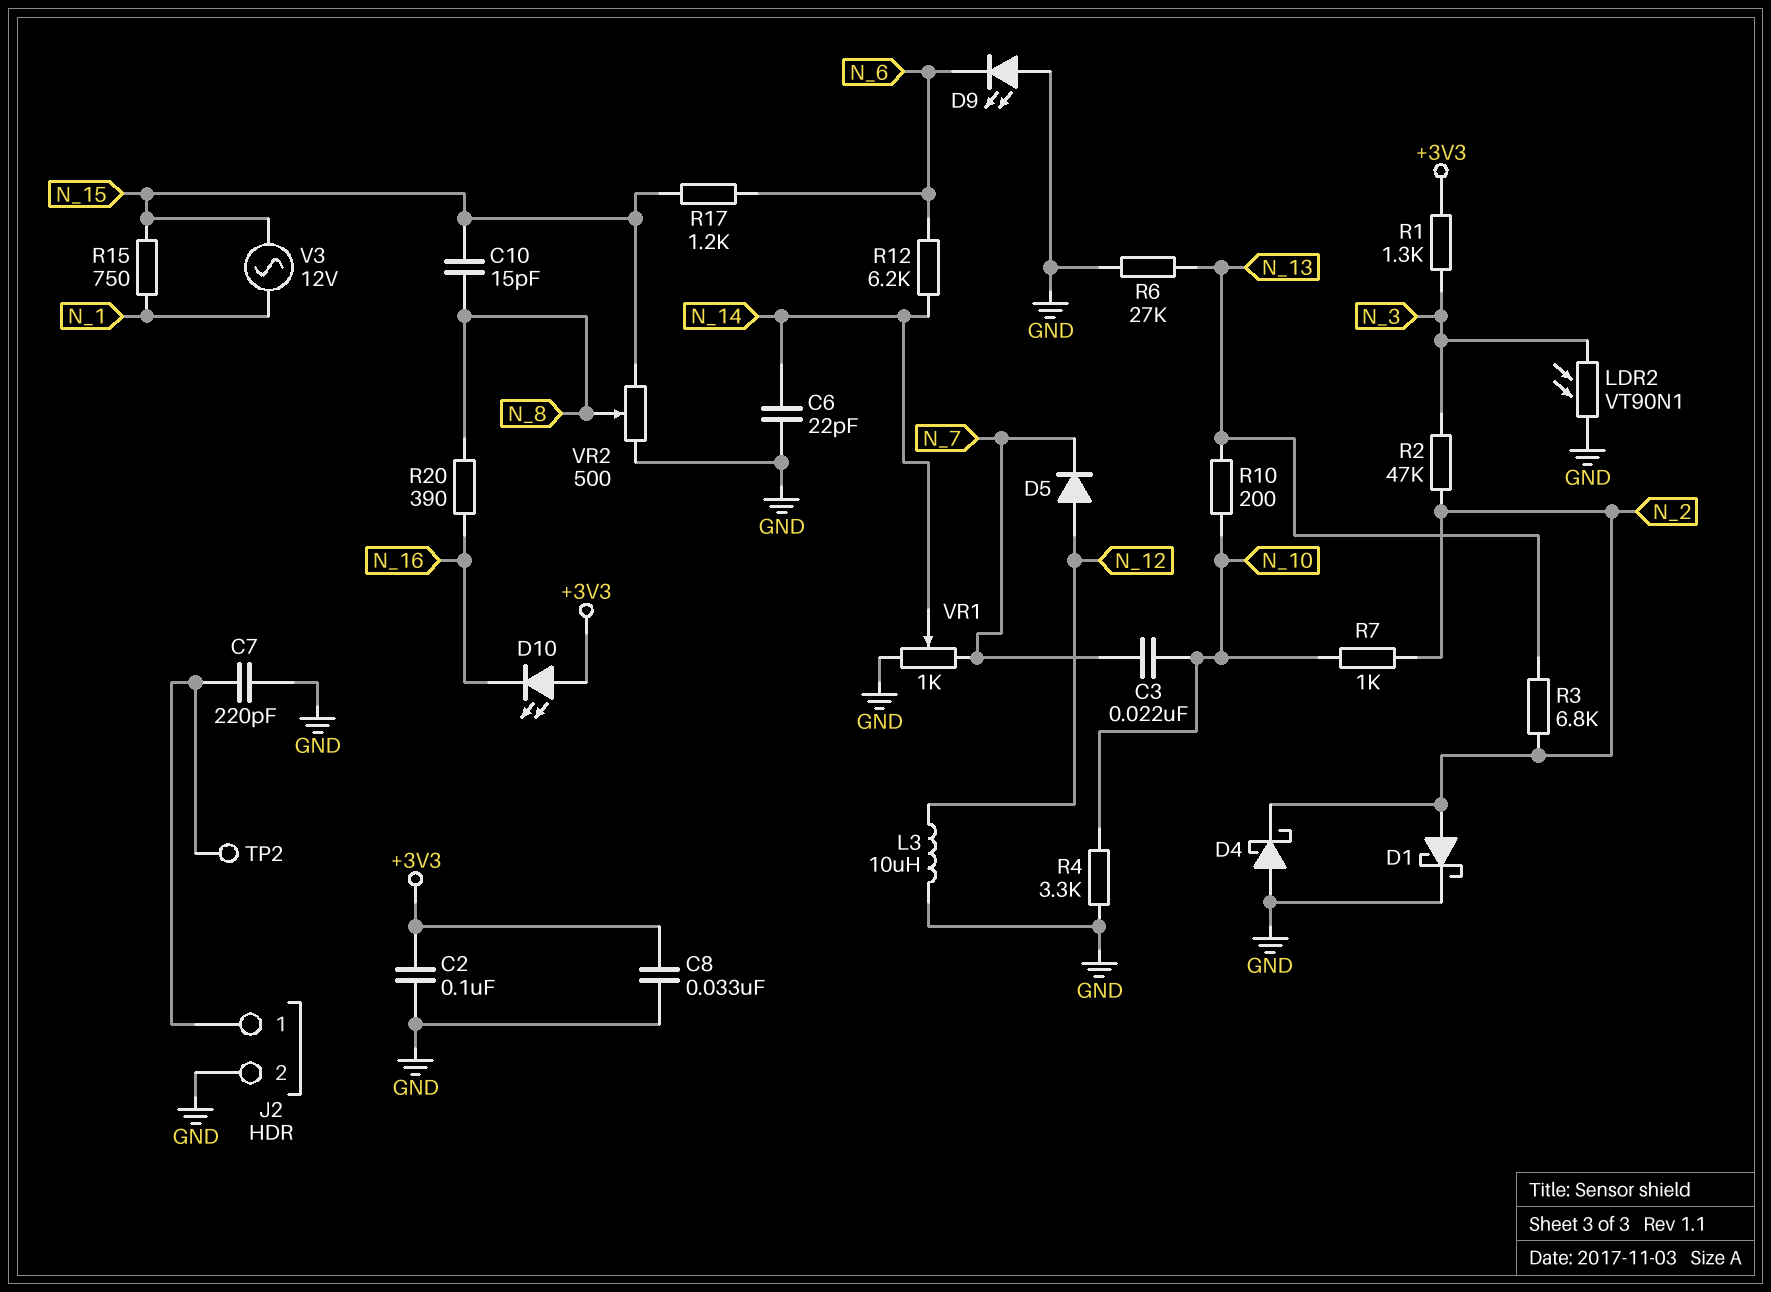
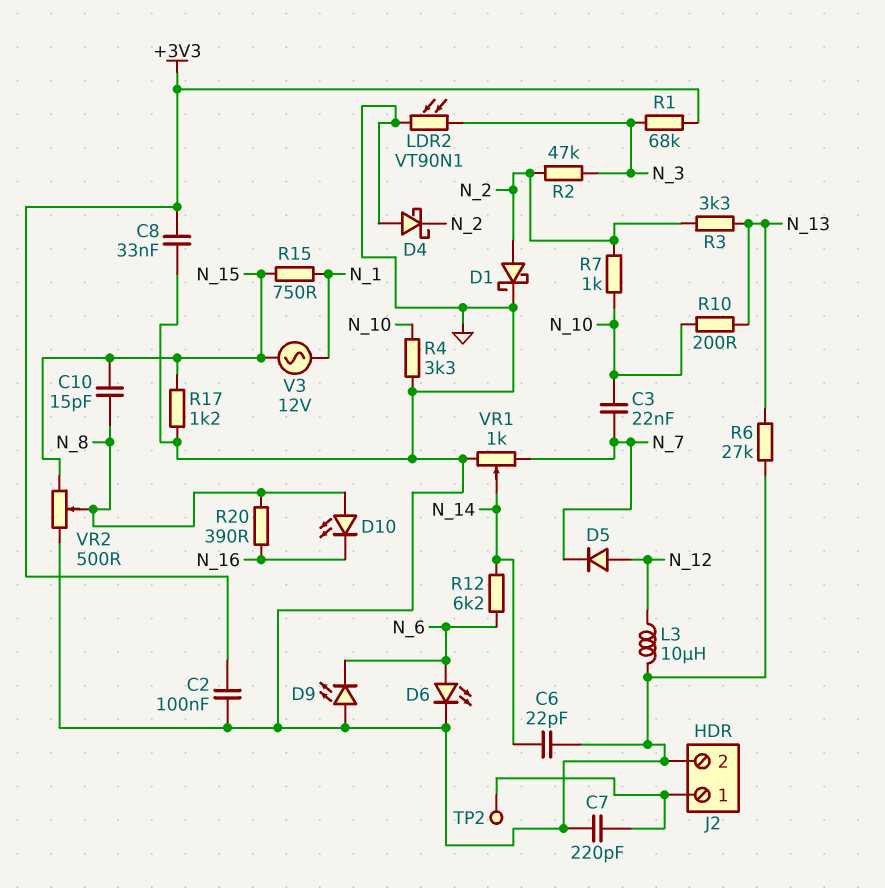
D6: none -> LED (A N_6, K GND)
D10: LED (A +3V3, K N_16) -> LED (A N_8, K N_16)
R1: 1.3k (+3V3, N_3) -> 68k (+3V3, N_3)
R3: 6.8k (N_2, N_13) -> 3.3k (N_2, N_13)
R17: 1.2k (N_6, N_15) -> 1.2k (GND, N_15)

